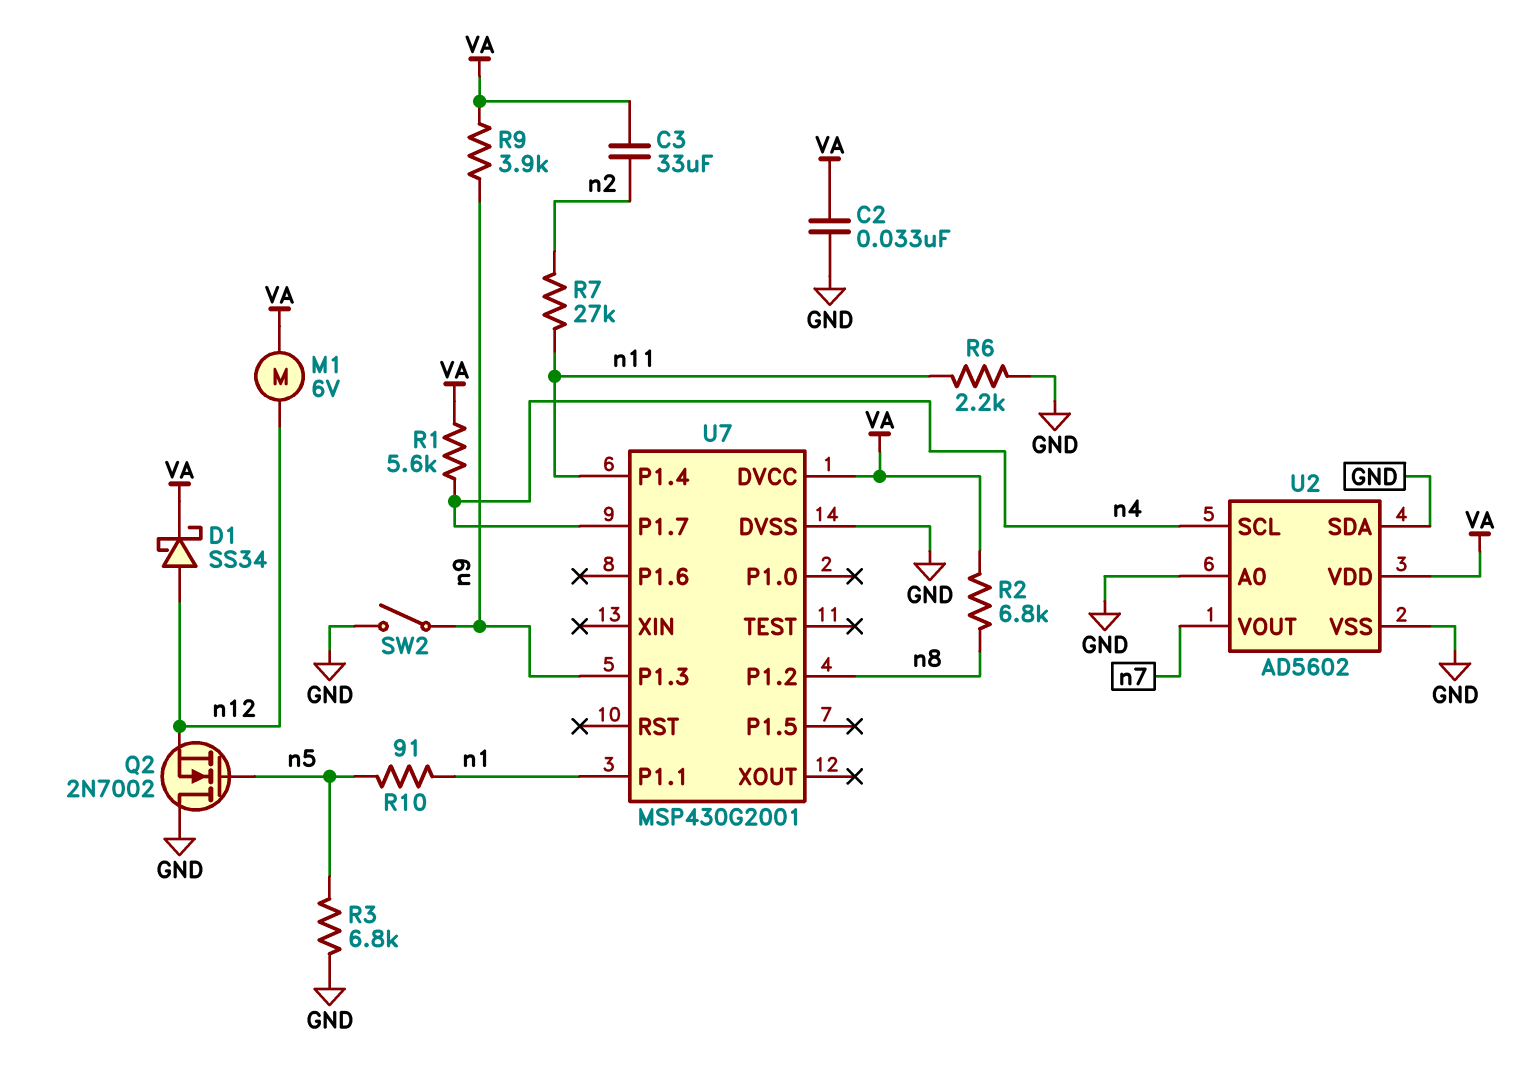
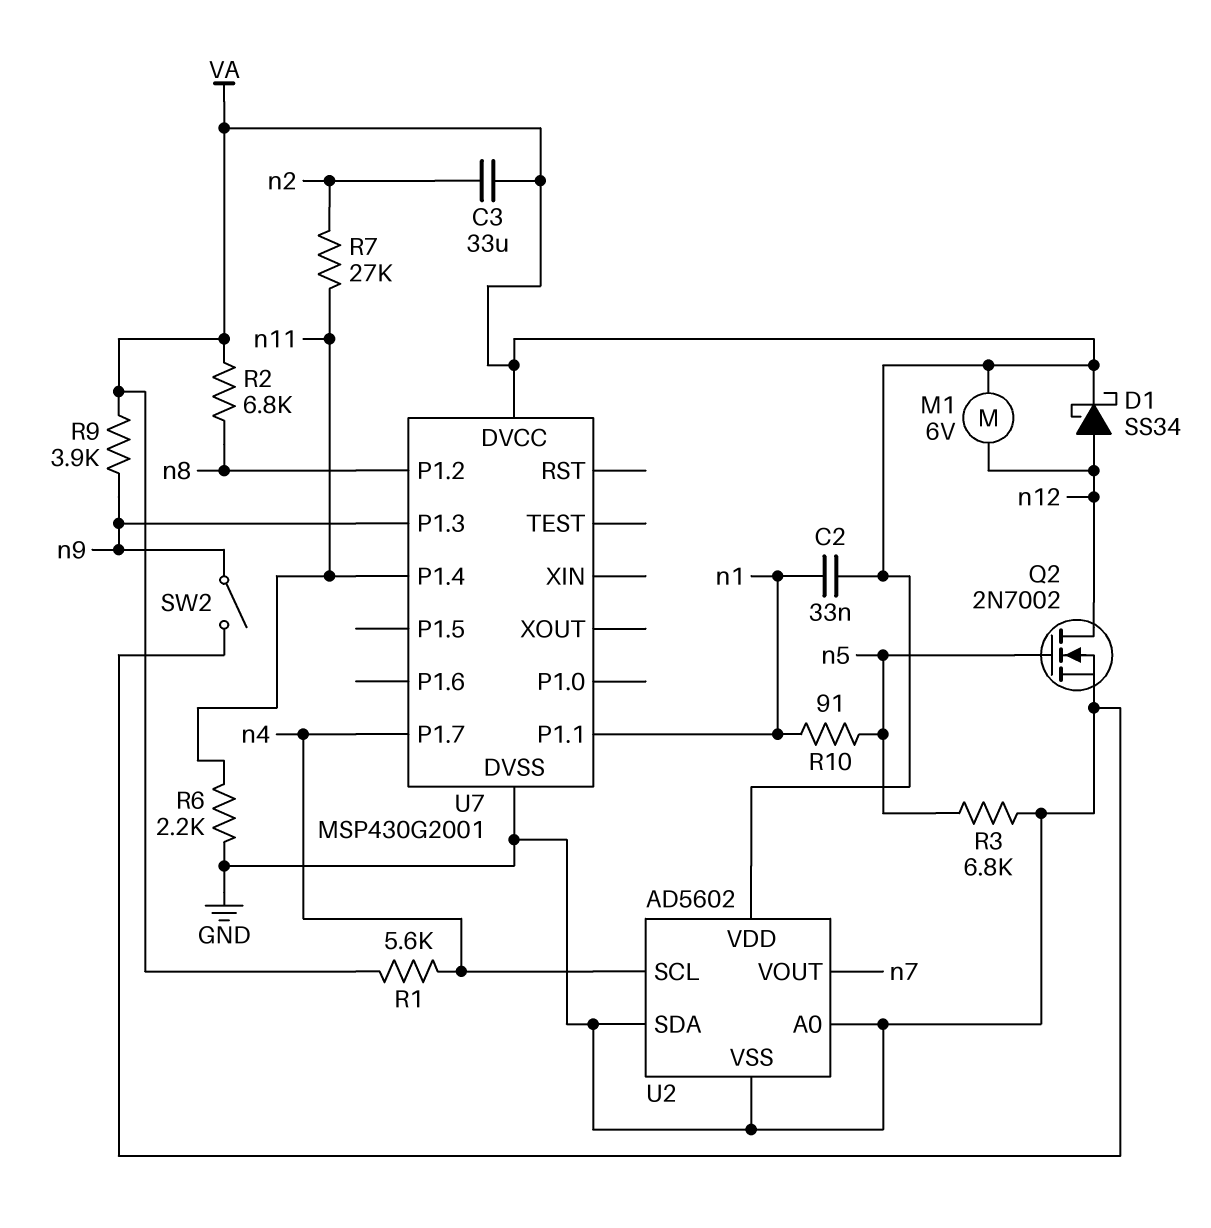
C2: 33nF (GND, VA) -> 33nF (VA, n1)
Q2: NMOS 2N7002 (G n5, D GND, S n12) -> NMOS 2N7002 (G n5, D n12, S GND)

